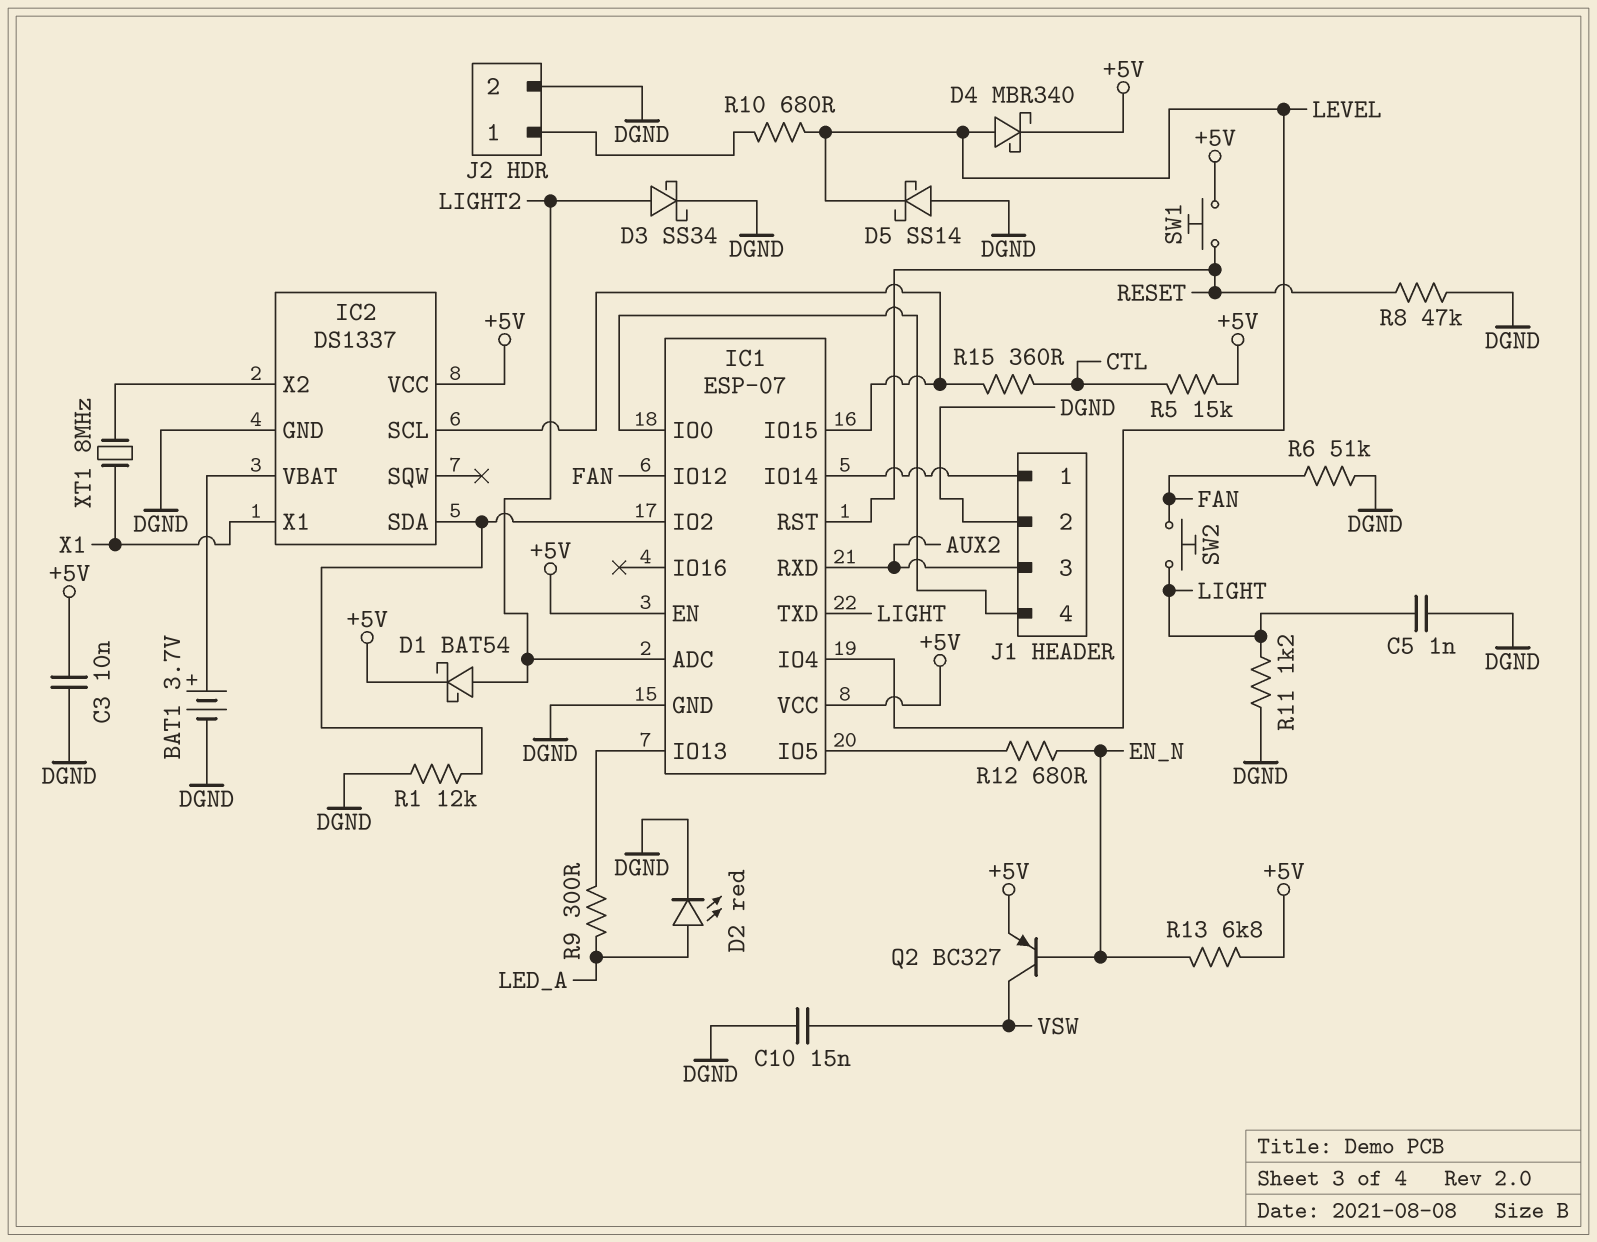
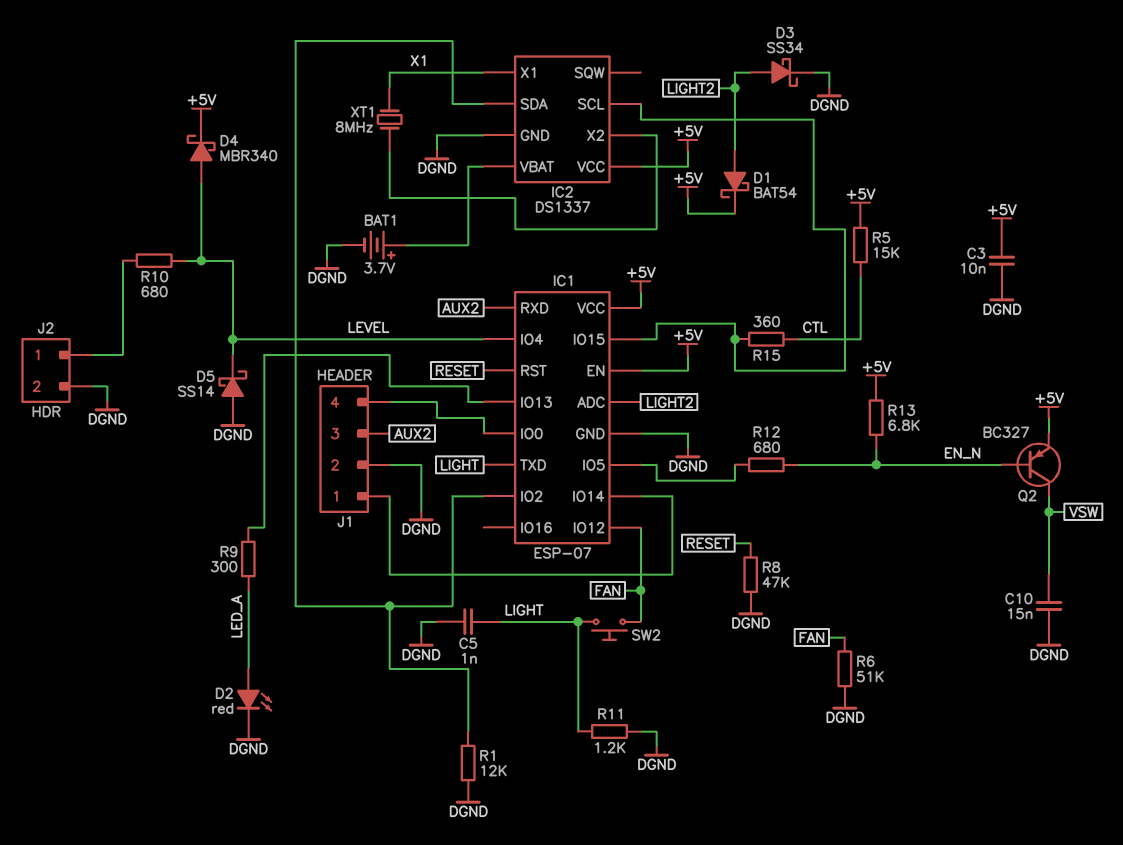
SW1: button (+5V, RESET) -> none

